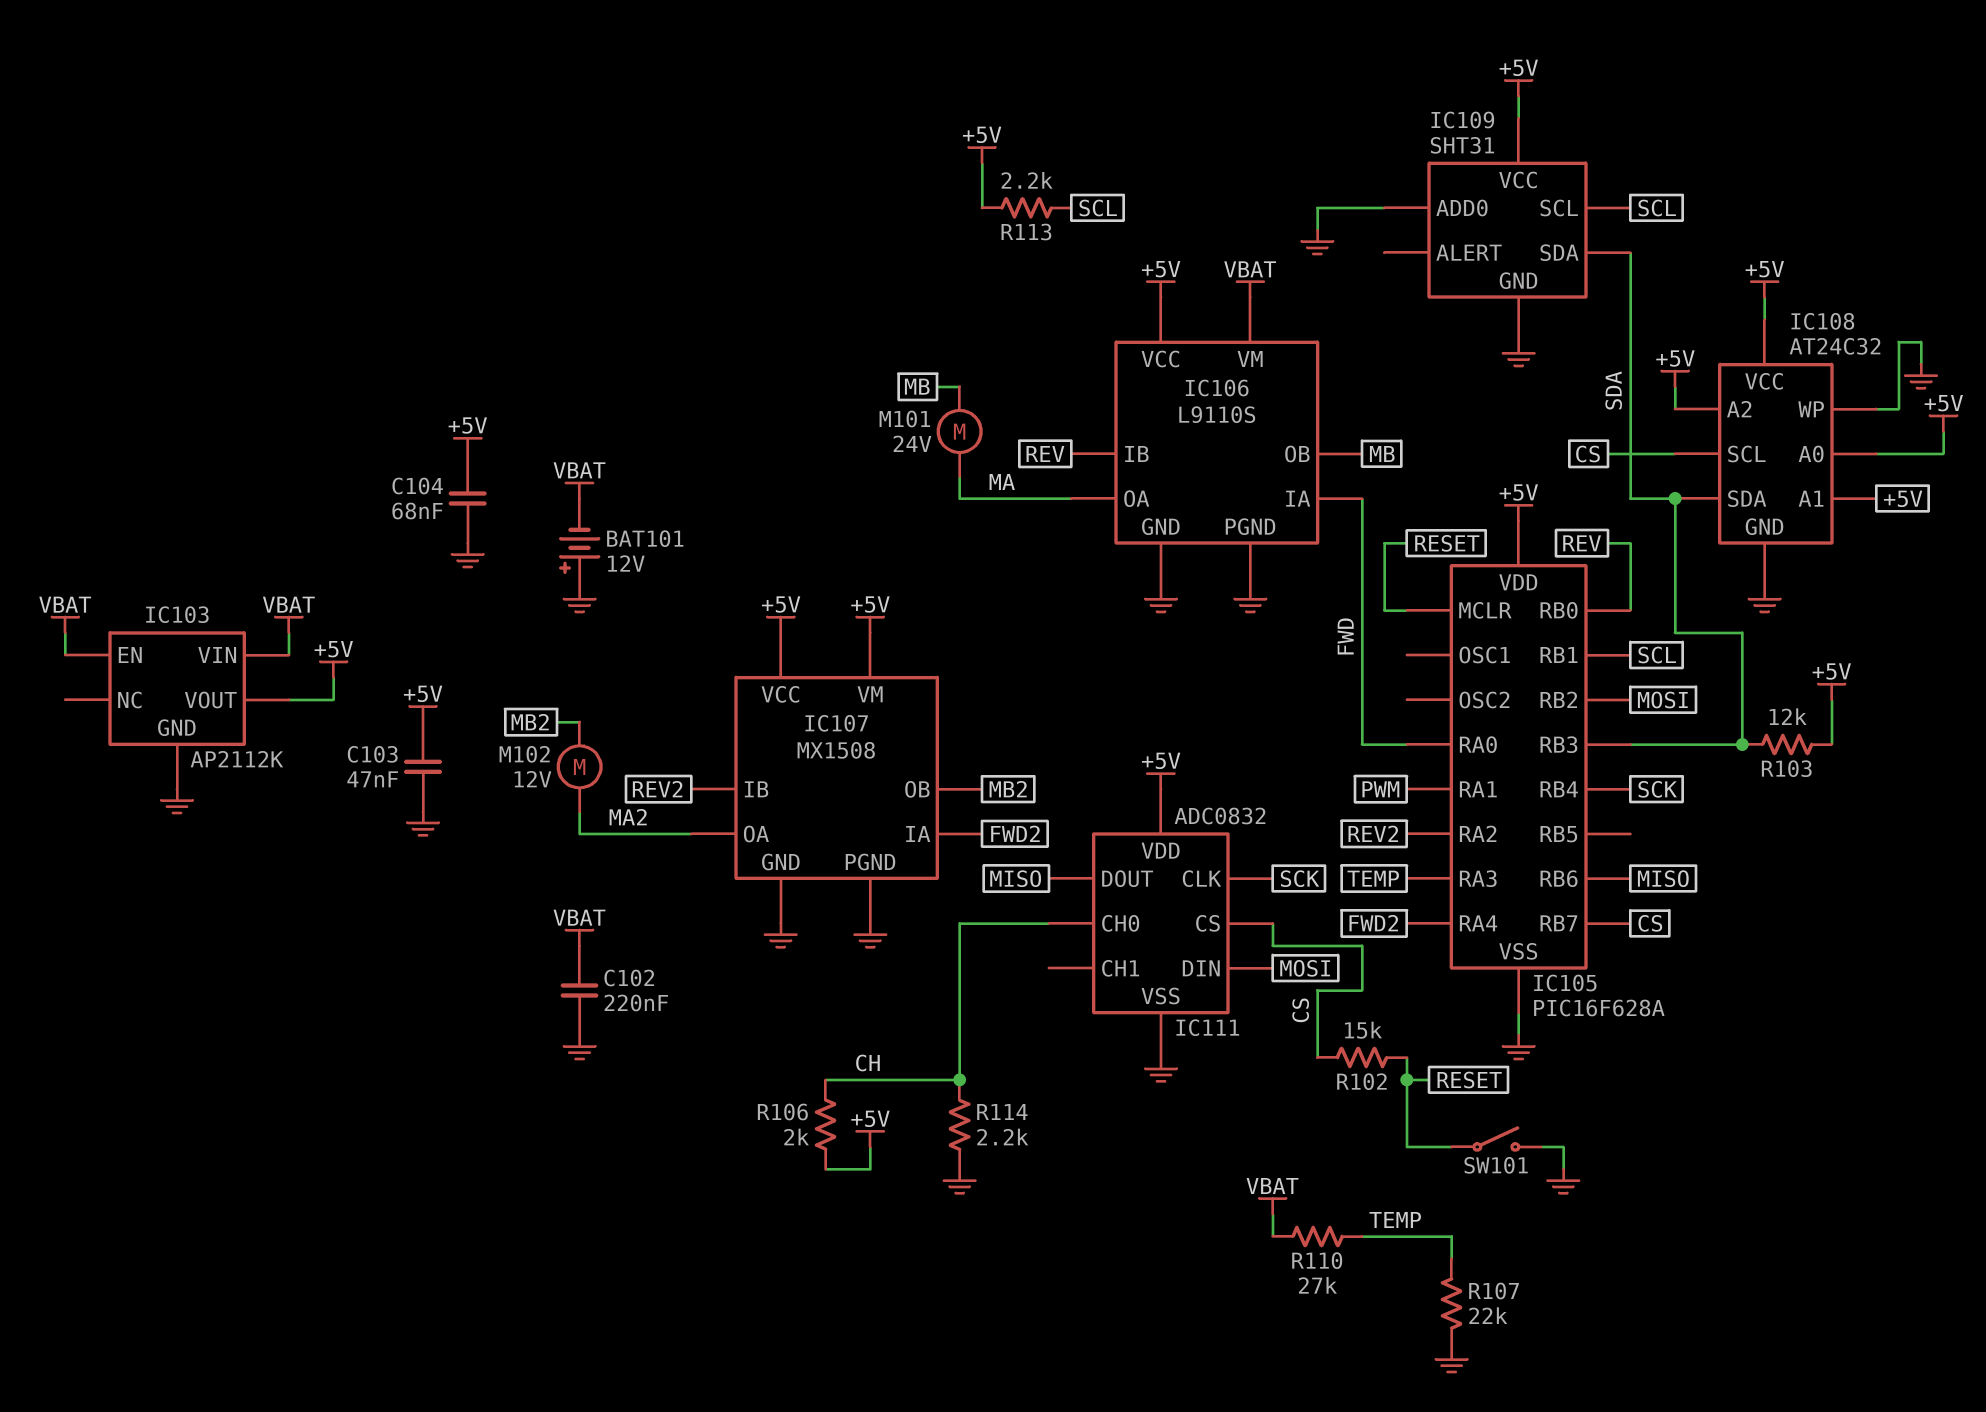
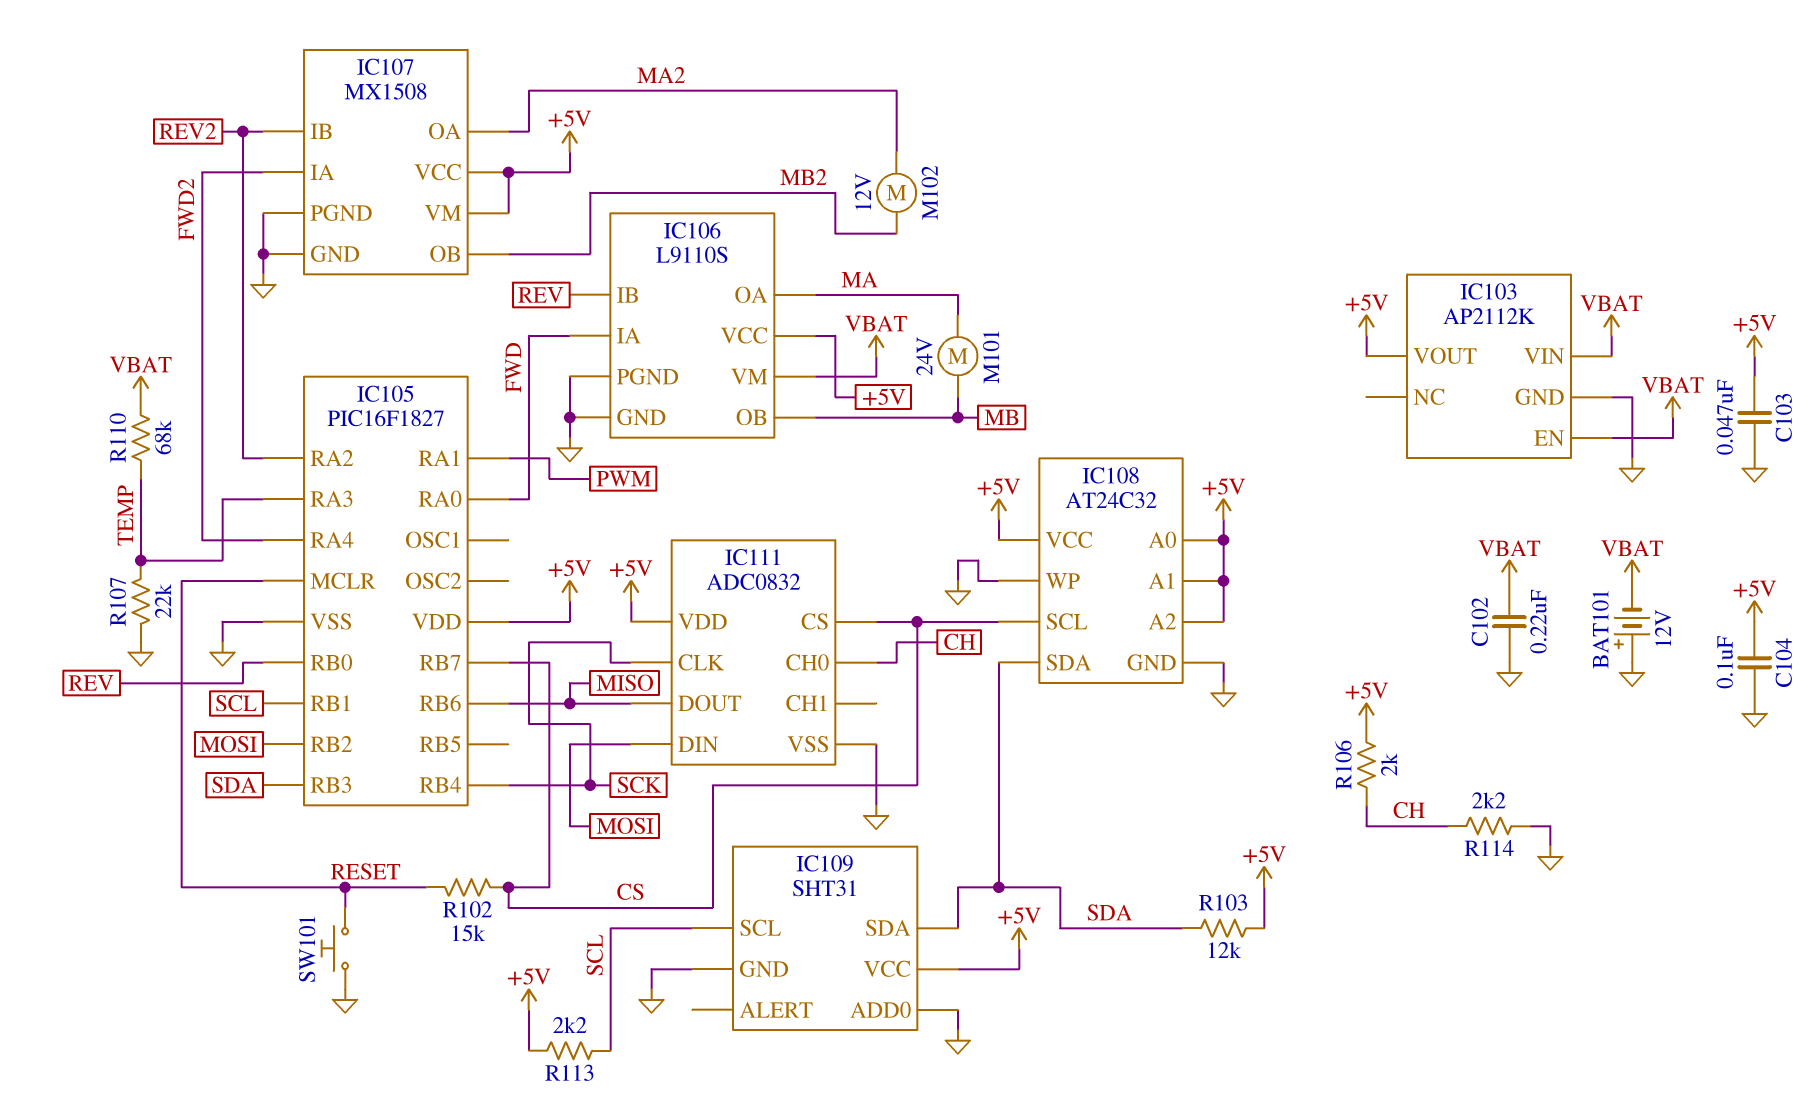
C104: 68nF (+5V, GND) -> 100nF (+5V, GND)
IC105: PIC16F628A -> PIC16F1827
R110: 27k (TEMP, VBAT) -> 68k (TEMP, VBAT)
SW101: switch (GND, RESET) -> button (GND, RESET)

